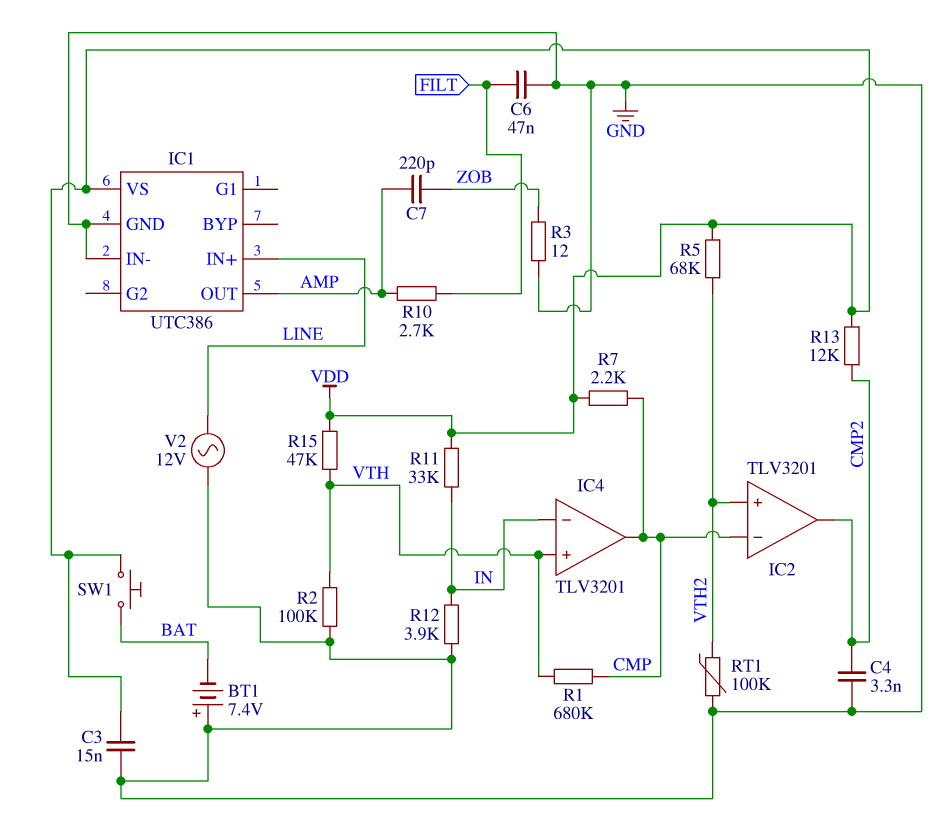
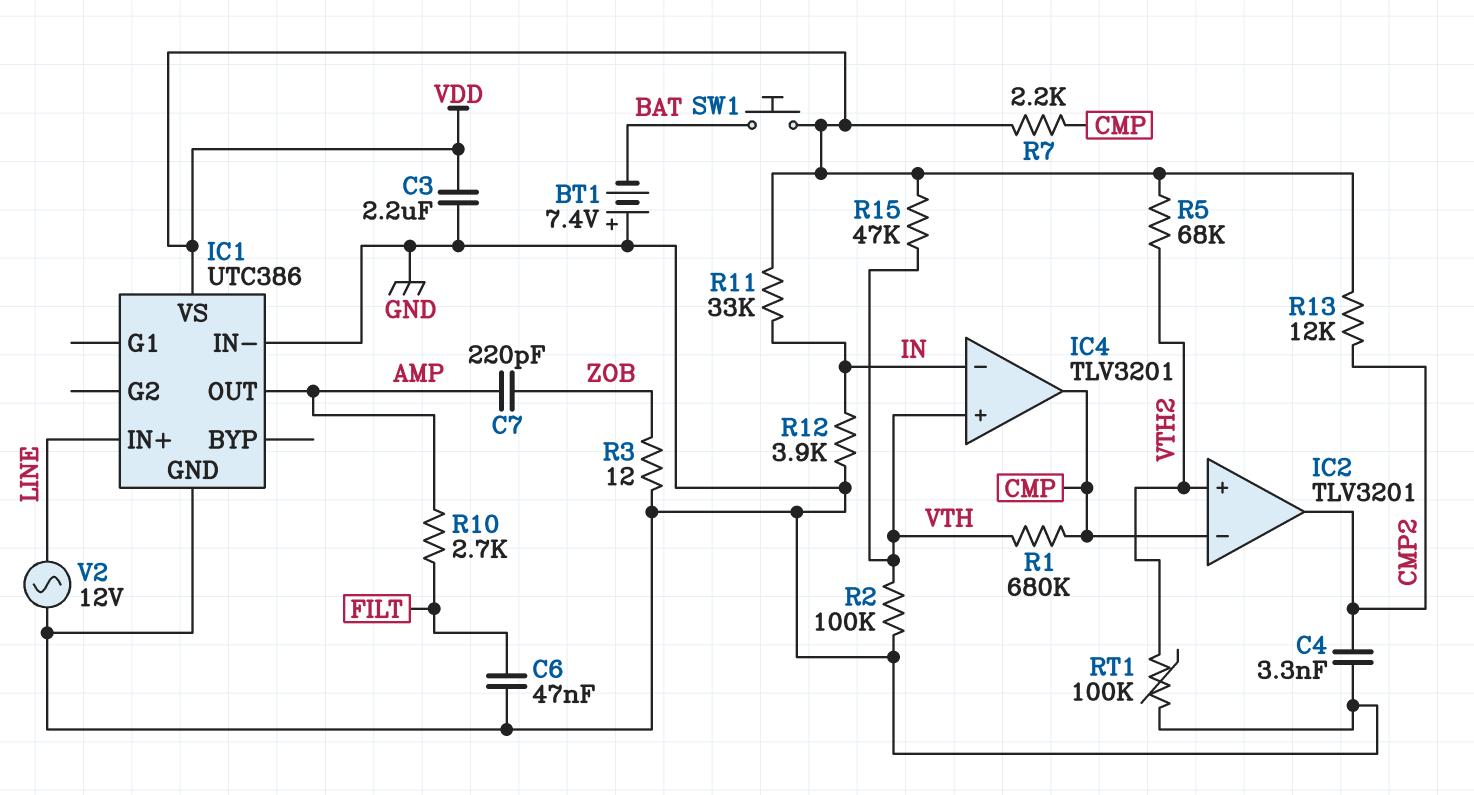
C3: 15nF (GND, VDD) -> 2.2uF (GND, VDD)

